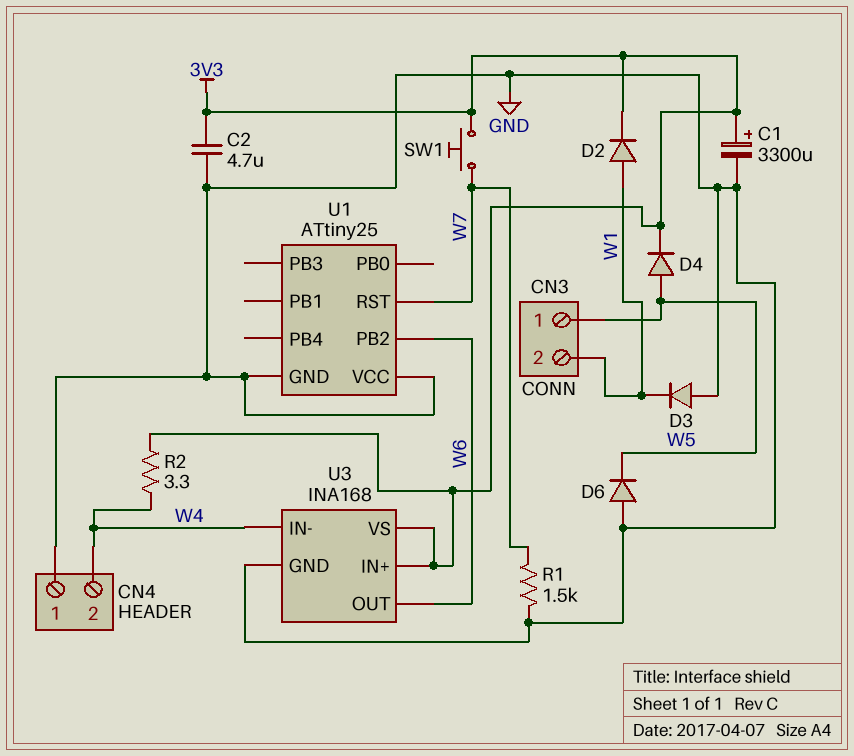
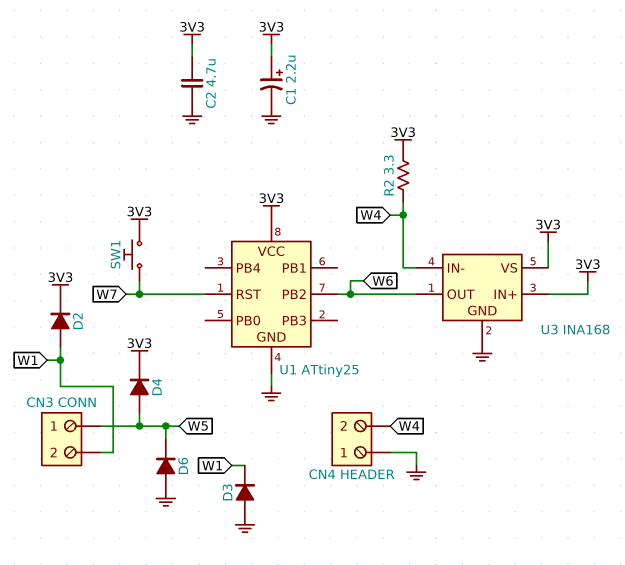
C1: 3300uF (plus 3V3, minus GND) -> 2.2uF (plus 3V3, minus GND)
R1: 1.5k (GND, W7) -> none
U1 pin VCC: GND -> 3V3

